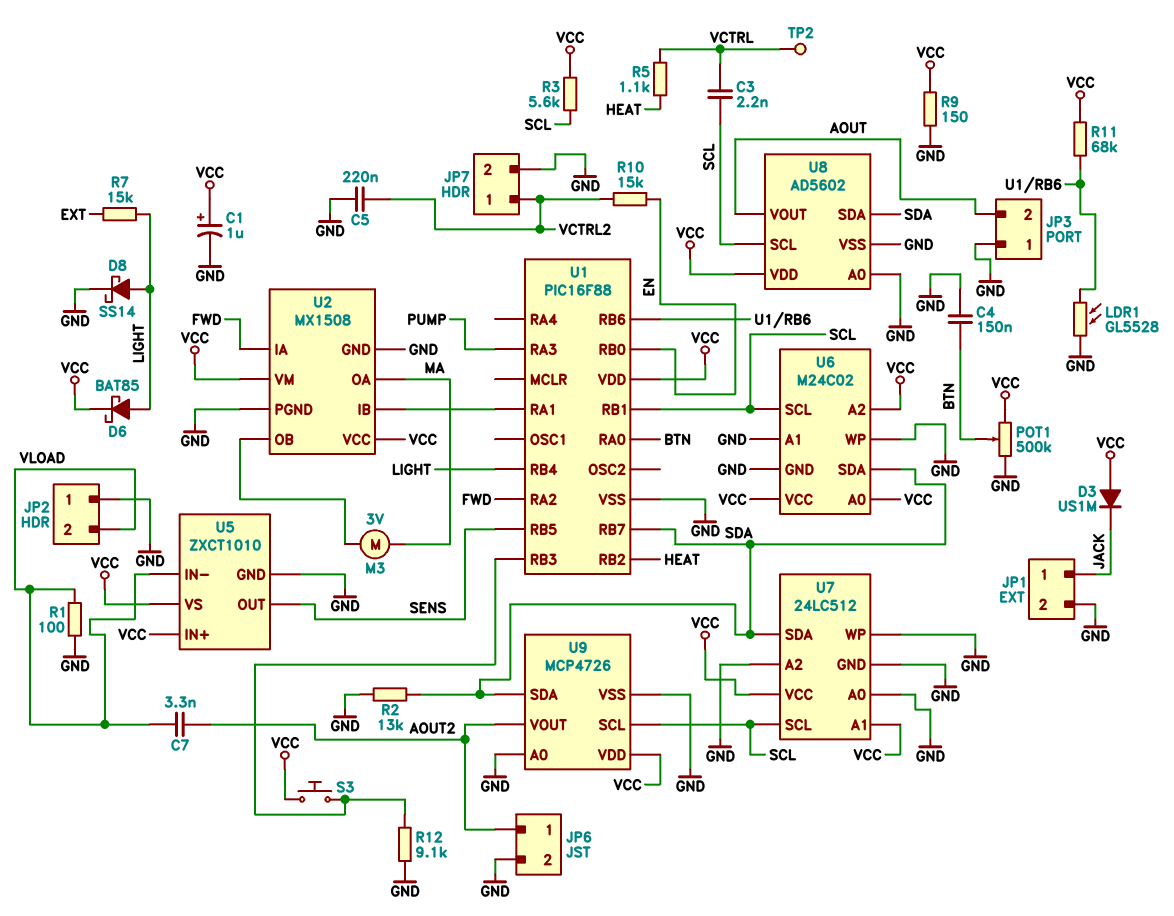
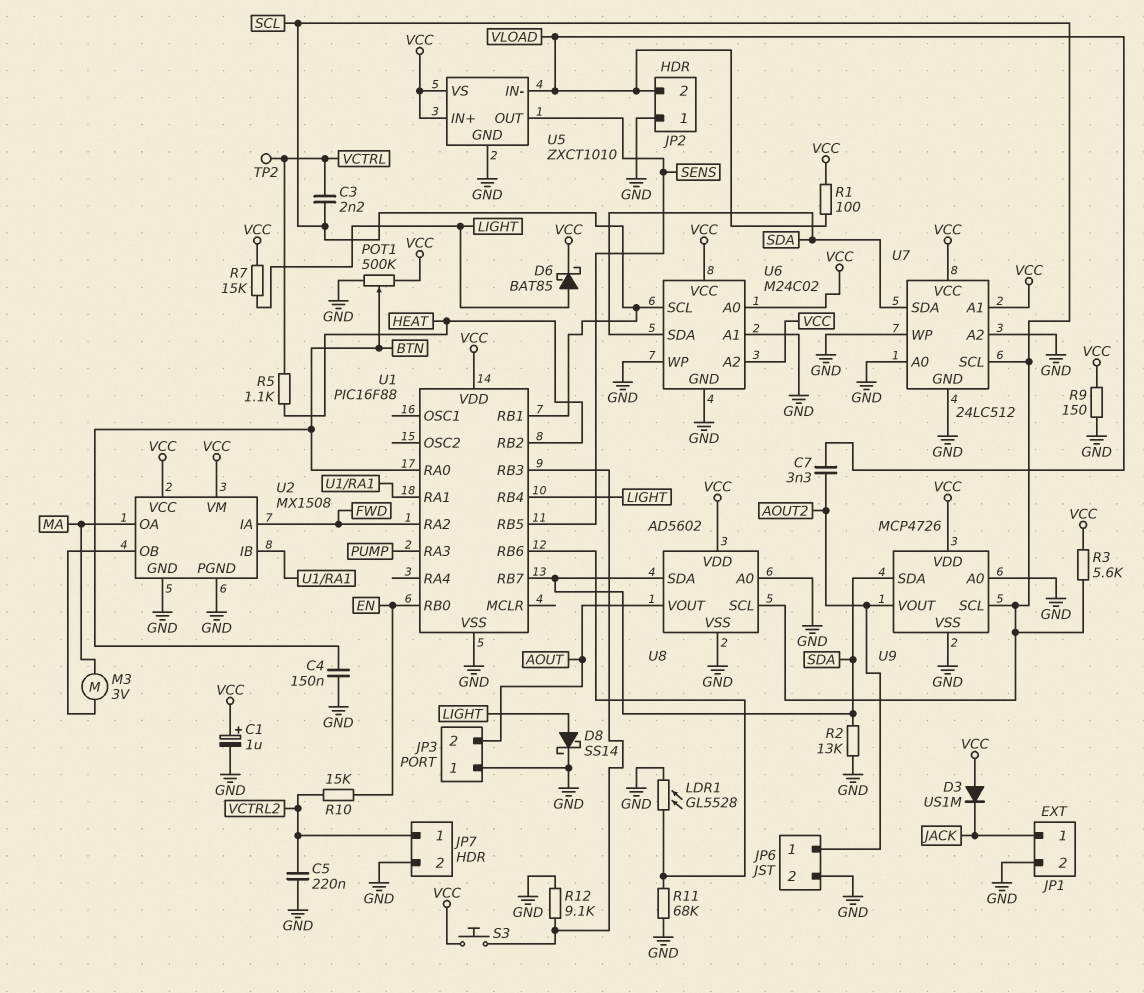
R1: 100 (GND, VLOAD) -> 100 (VCC, VLOAD)
R7: 15k (EXT, LIGHT) -> 15k (LIGHT, VCC)
R11: 68k (U1/RB6, VCC) -> 68k (GND, U1/RB6)

